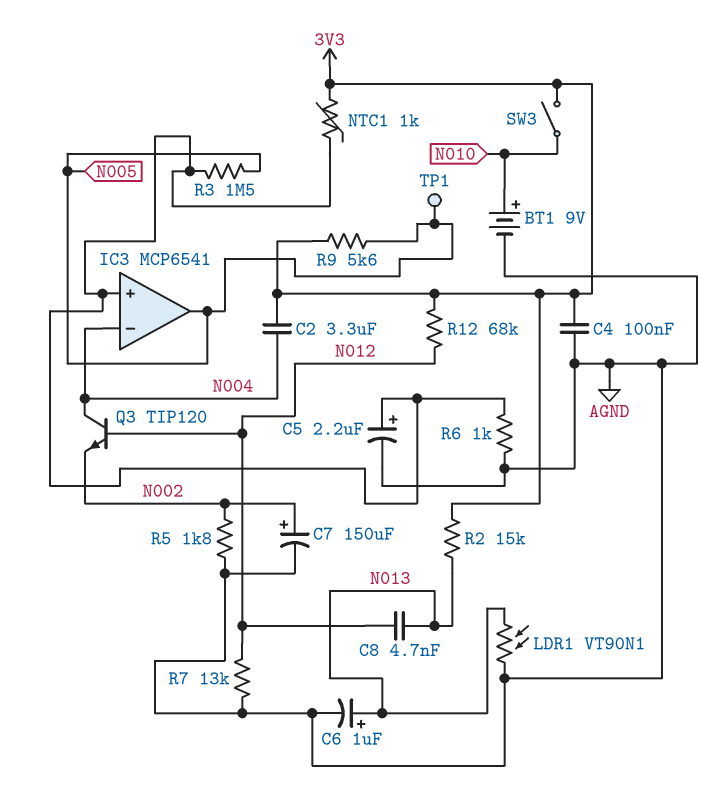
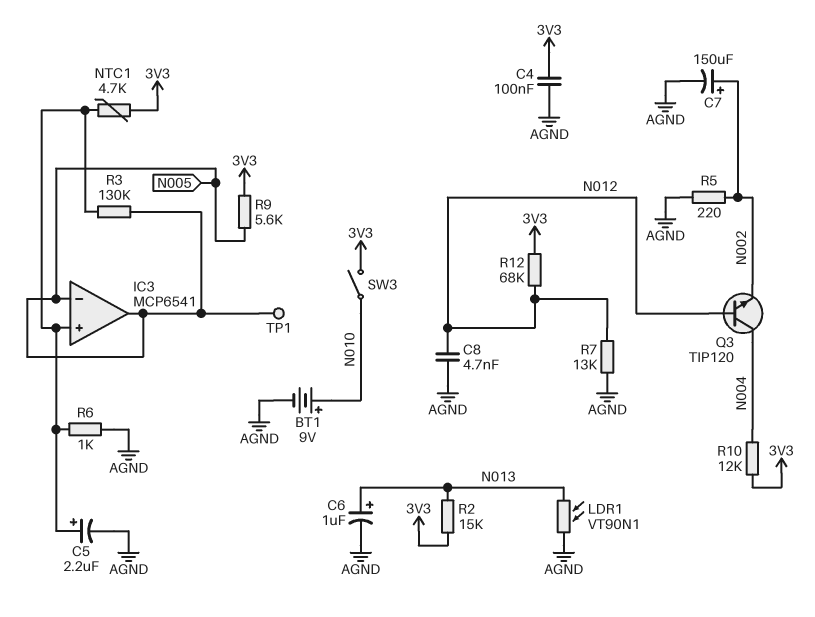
C2: 3.3uF (3V3, N004) -> none
C8: 4.7nF (N012, N013) -> 4.7nF (AGND, N012)
IC3 pin in-: N004 -> N005
NTC1: 1k (3V3, IC3/in+) -> 4.7k (3V3, IC3/in+)
R3: 1.5M (IC3/in+, N005) -> 130k (IC3/in+, N005)
R5: 1.8k (AGND, N002) -> 220 (AGND, N002)
R10: none -> 12k (3V3, N004)

